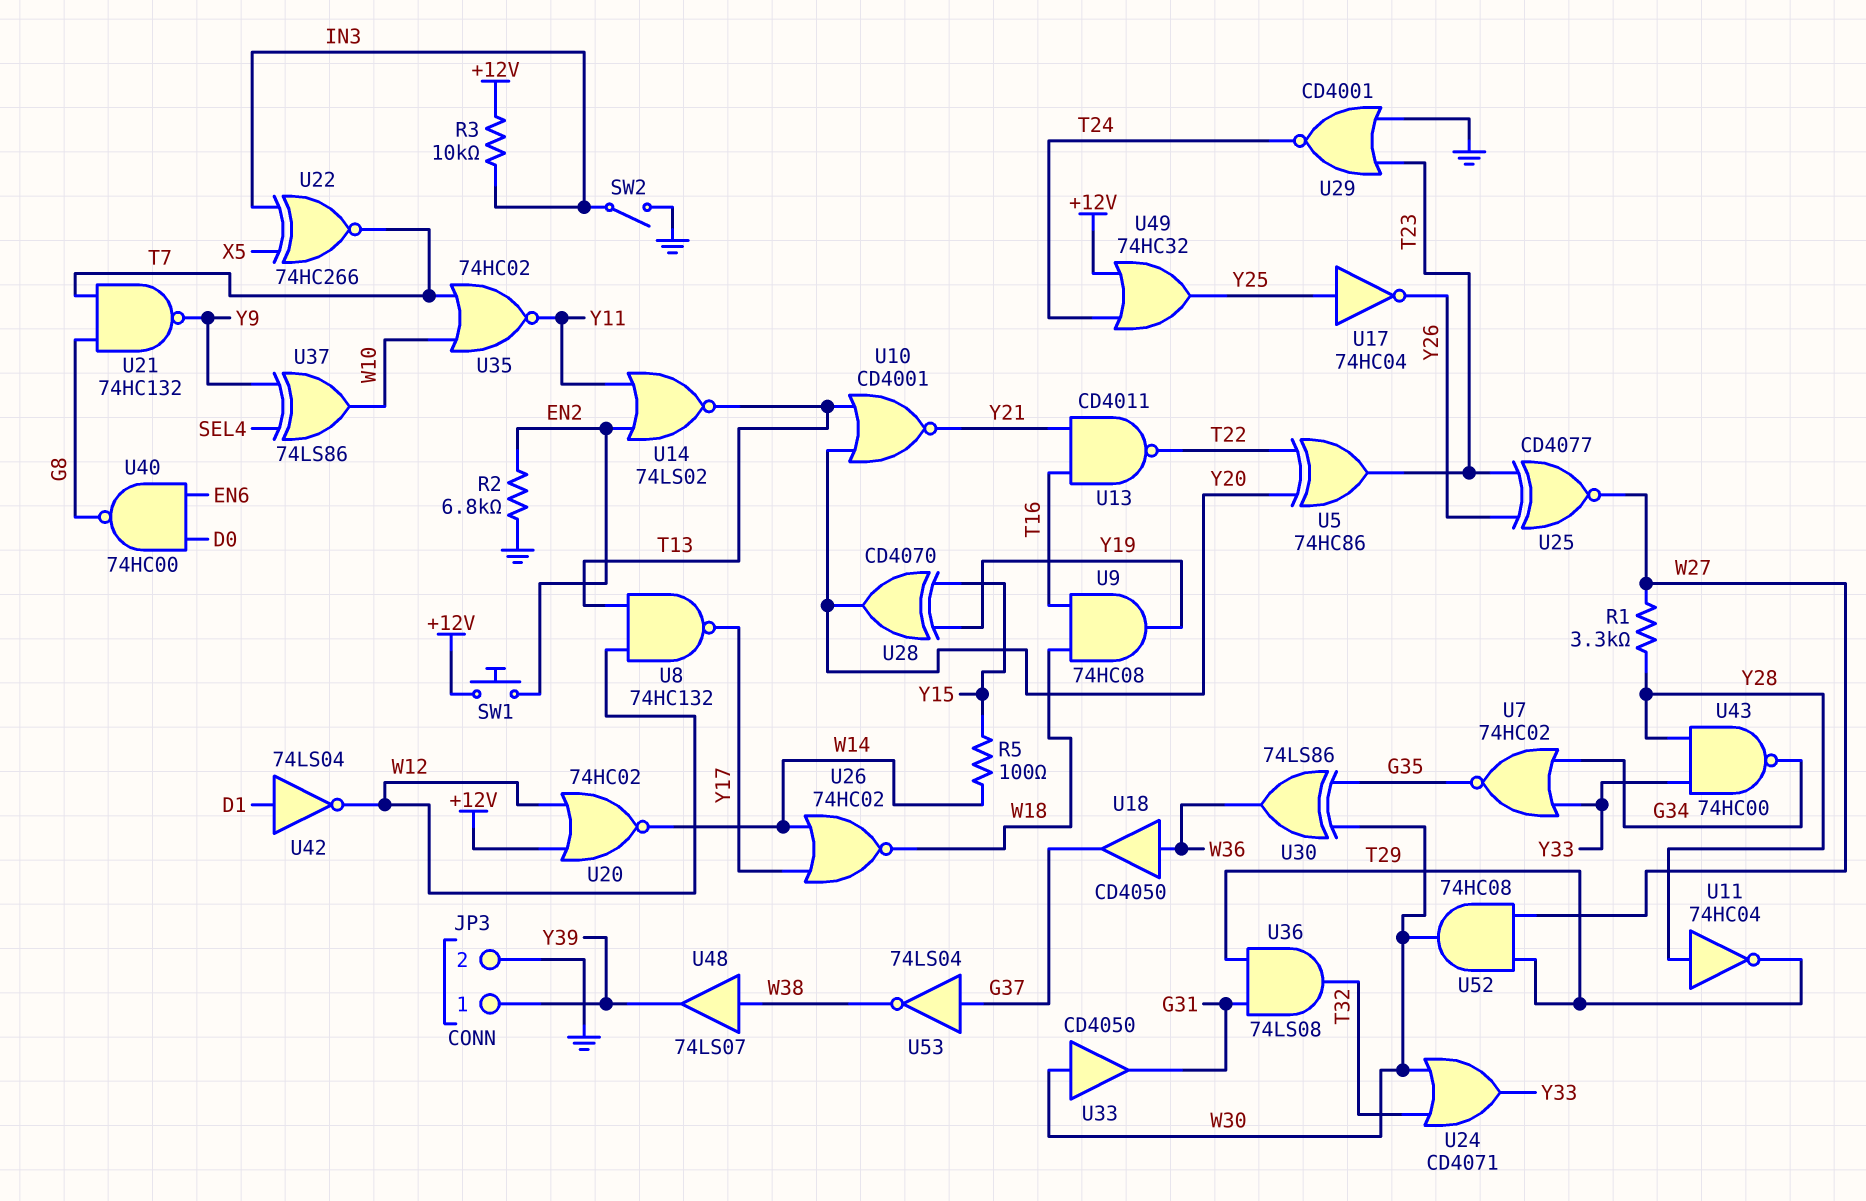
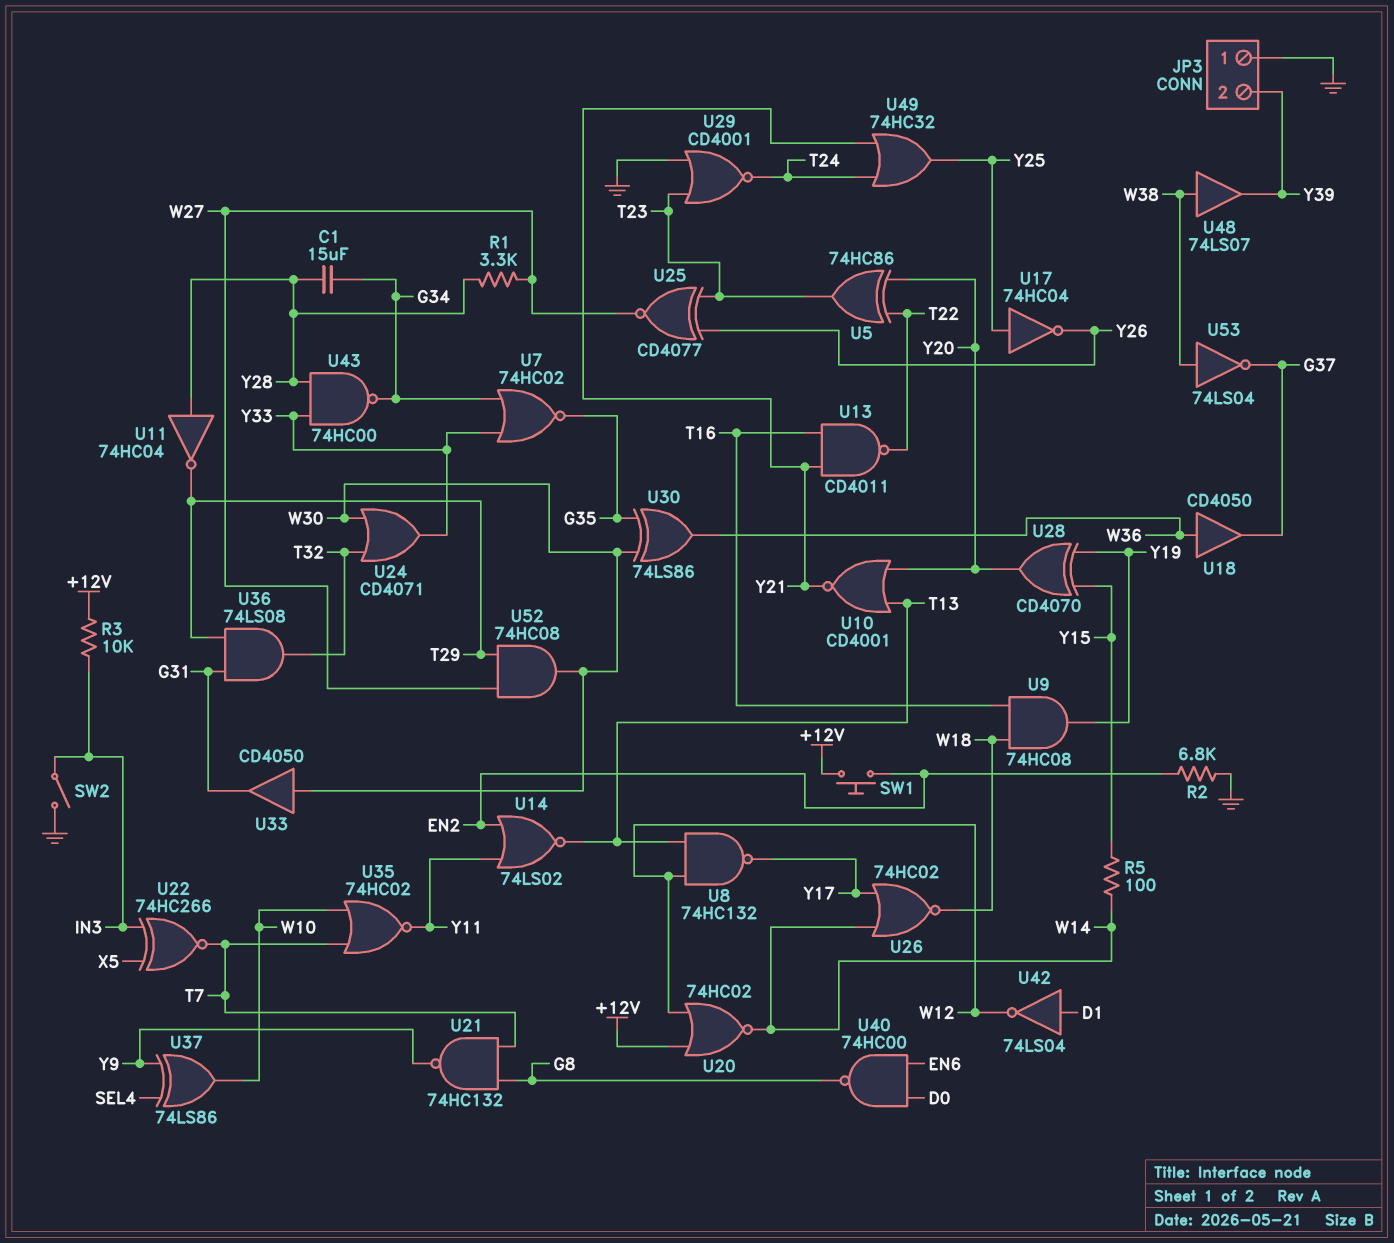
C1: none -> 15uF (G34, Y28)
JP3 pin 1: Y39 -> GND
JP3 pin 2: GND -> Y39
U49: OR 74HC32 (in +12V, in T24, out Y25) -> OR 74HC32 (in T24, in Y21, out Y25)
U53: NOT 74LS04 (in G37, out W38) -> NOT 74LS04 (in W38, out G37)

